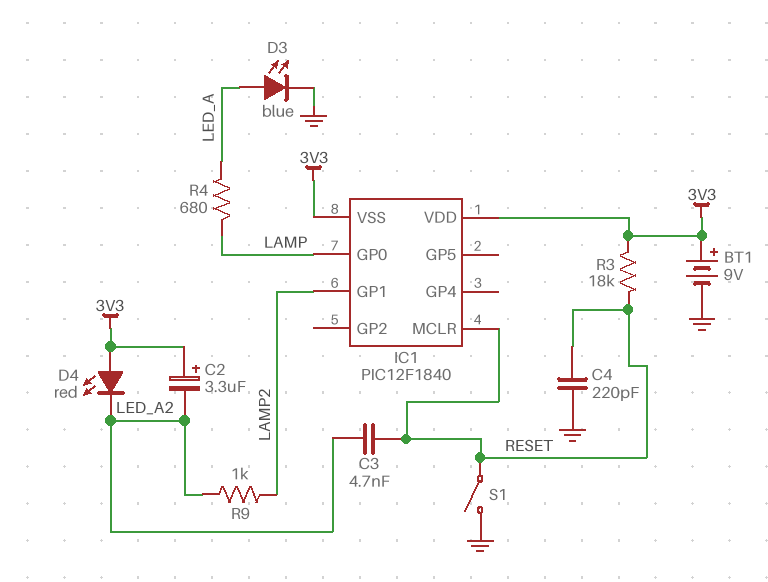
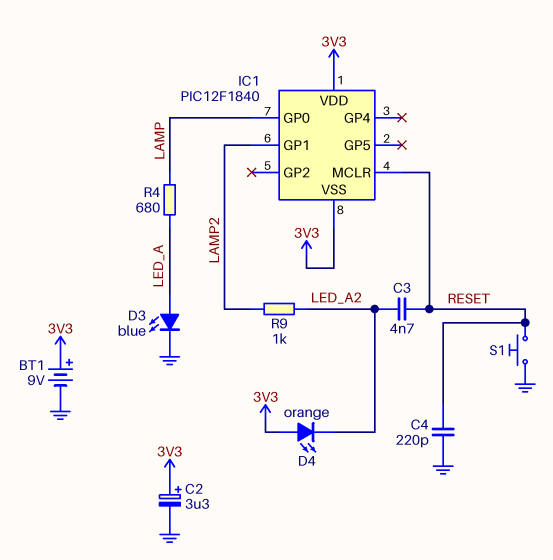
C2: 3.3uF (plus 3V3, minus LED_A2) -> 3.3uF (plus 3V3, minus GND)
D4: LED red (A 3V3, K LED_A2) -> LED orange (A 3V3, K LED_A2)
R3: 18k (3V3, RESET) -> none
S1: switch (GND, RESET) -> button (GND, RESET)

